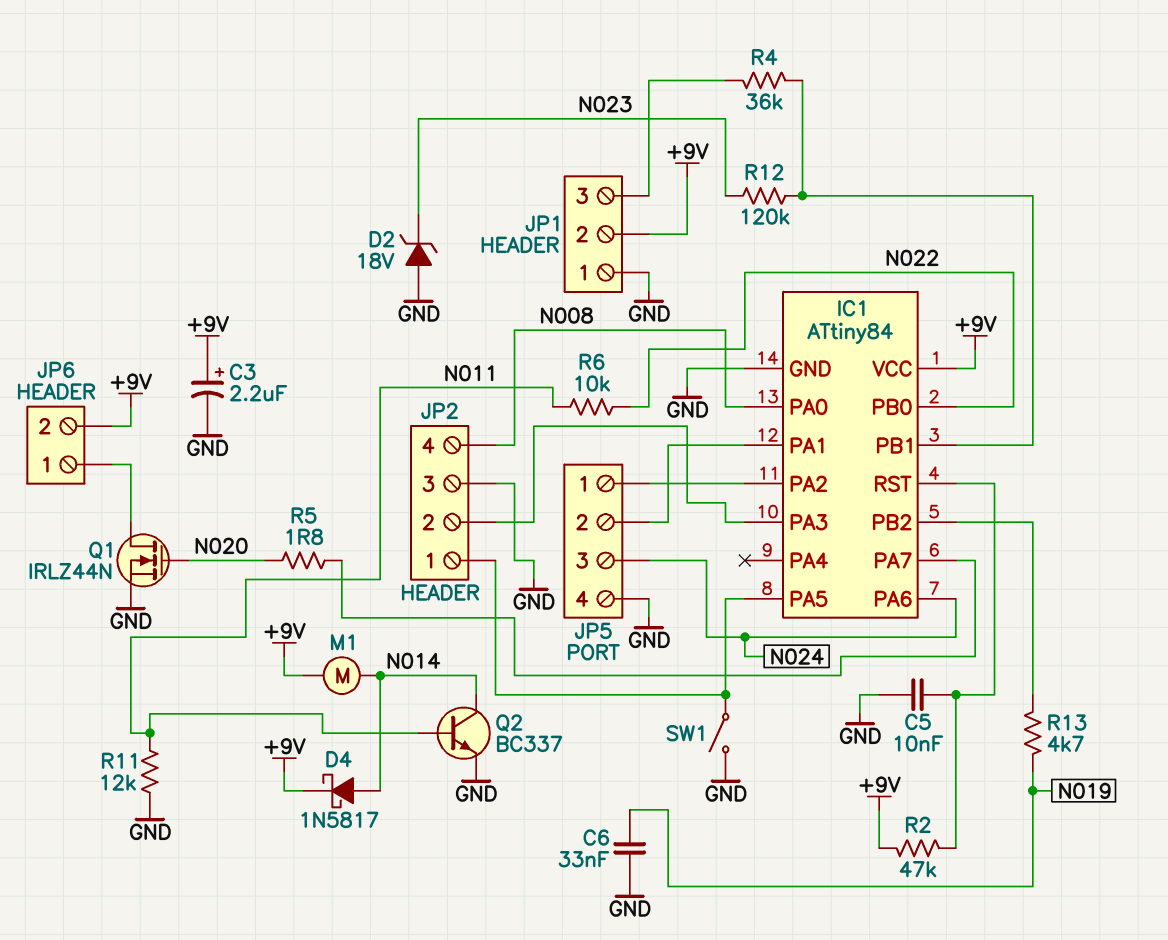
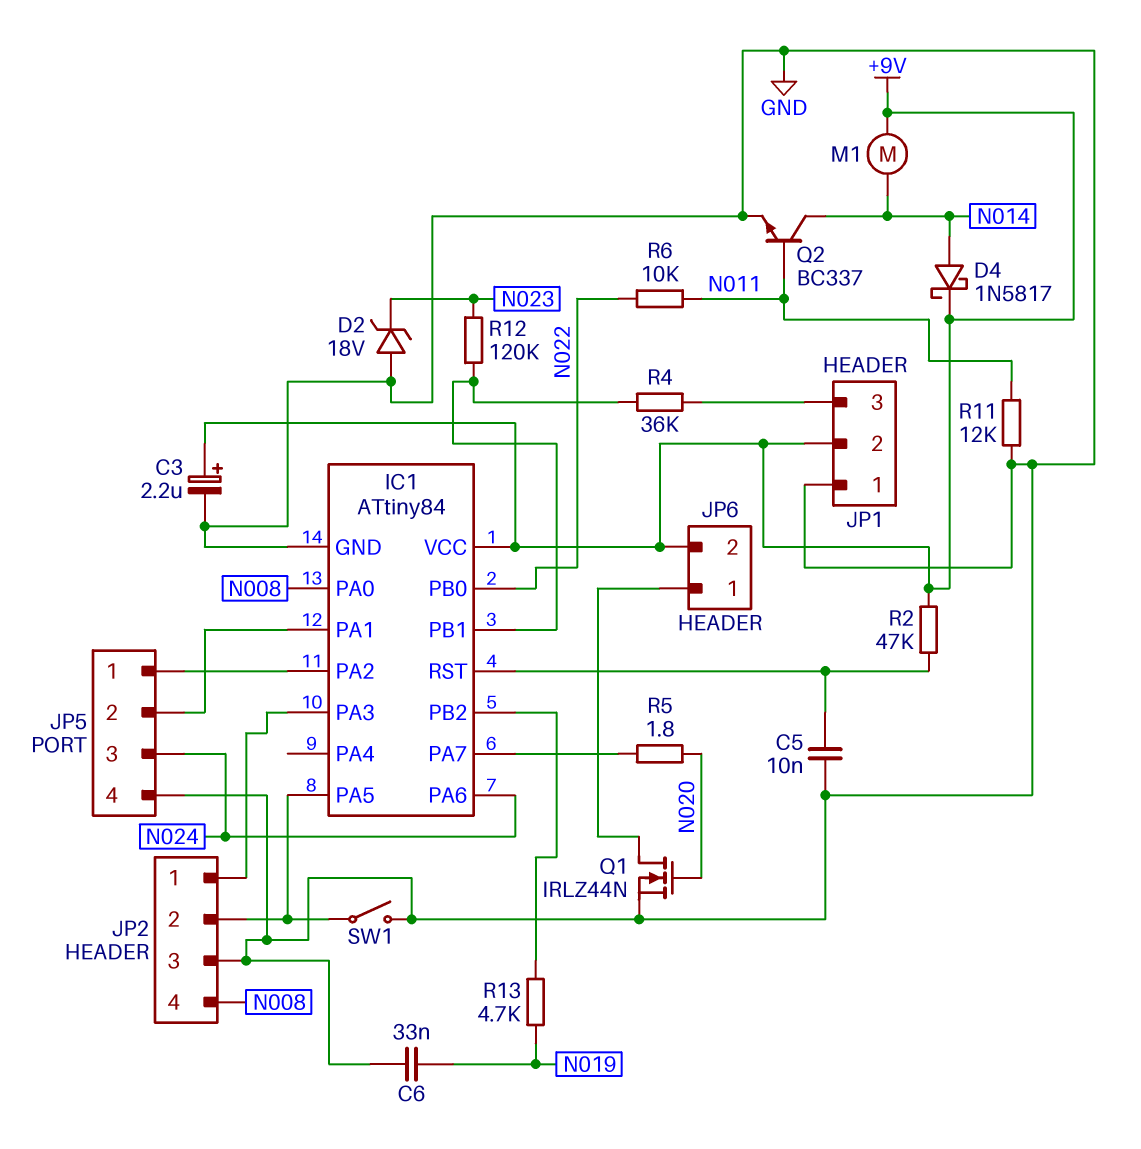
JP2 pin 1: IC1/PA5 -> IC1/PA3
JP2 pin 2: IC1/PA3 -> IC1/PA5

